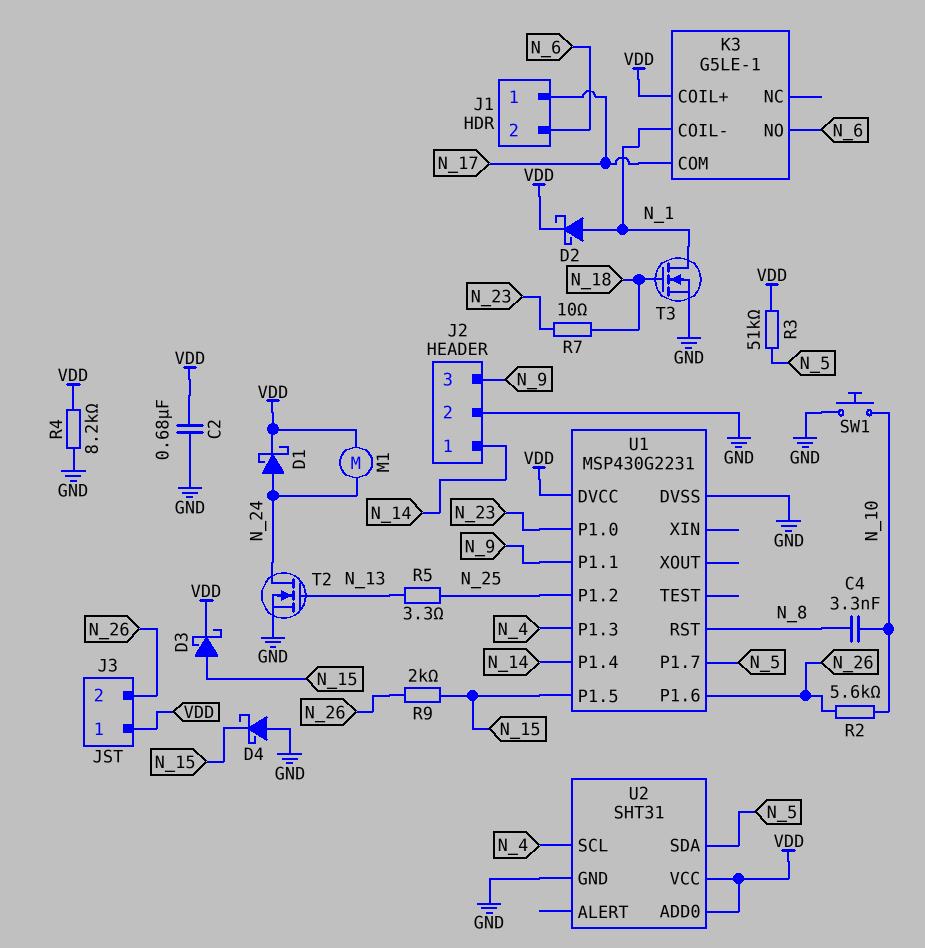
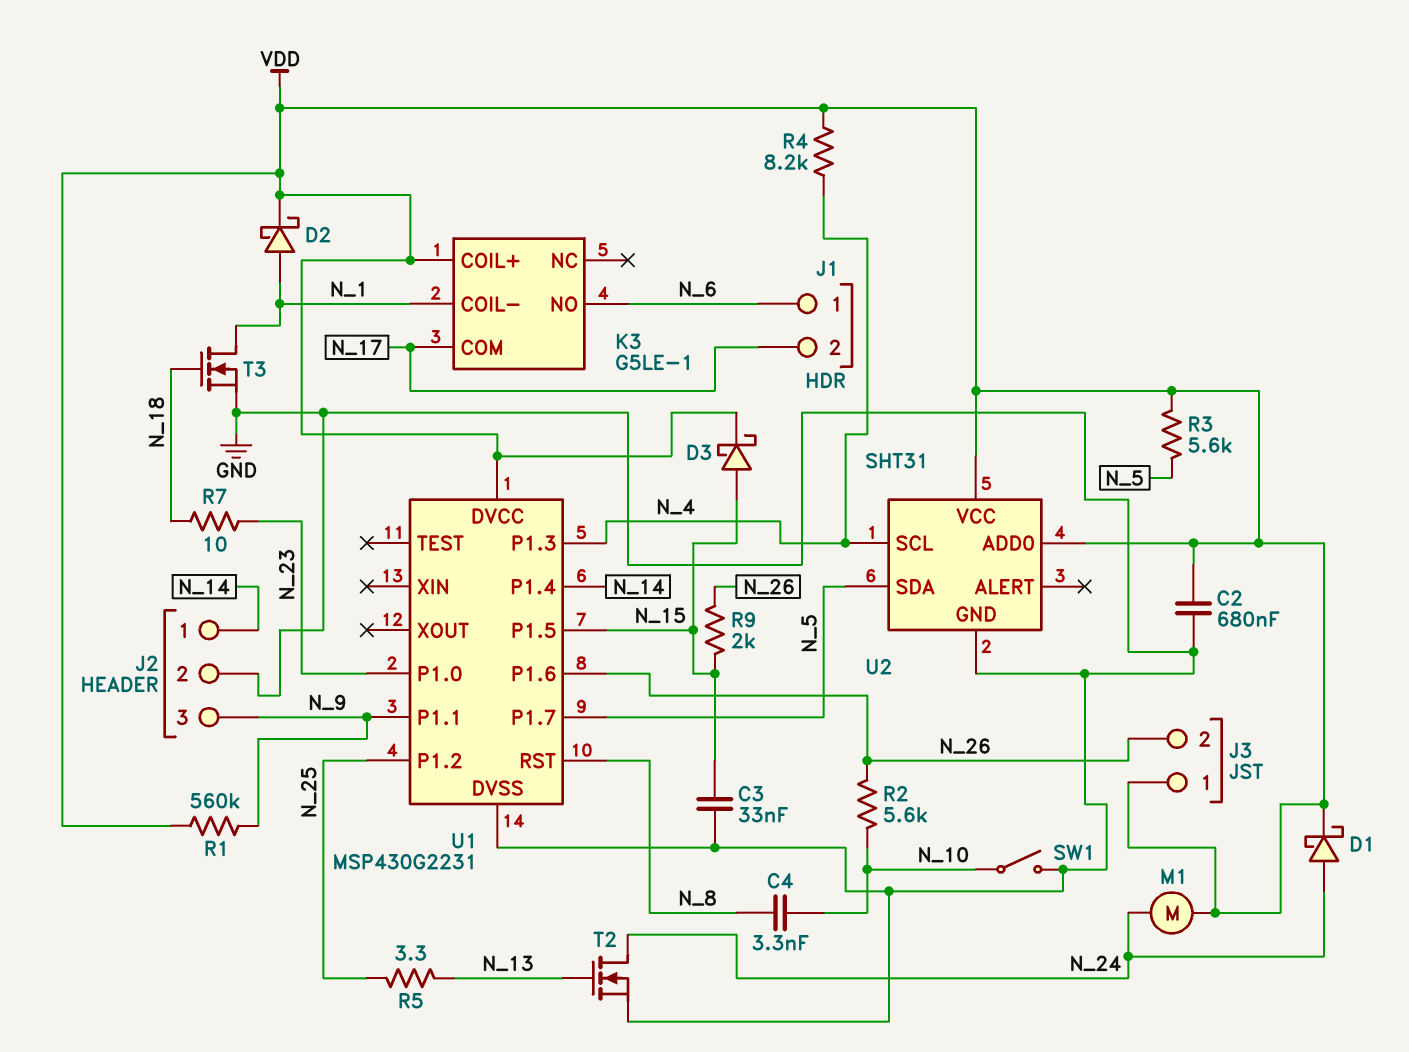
C3: none -> 33nF (GND, N_15)
D4: schottky (A GND, K N_15) -> none
J1 pin 1: N_17 -> N_6
J1 pin 2: N_6 -> N_17
R1: none -> 560k (N_9, VDD)
R3: 51k (N_5, VDD) -> 5.6k (N_5, VDD)
R4: 8.2k (GND, VDD) -> 8.2k (N_4, VDD)
SW1: button (GND, N_10) -> switch (GND, N_10)

